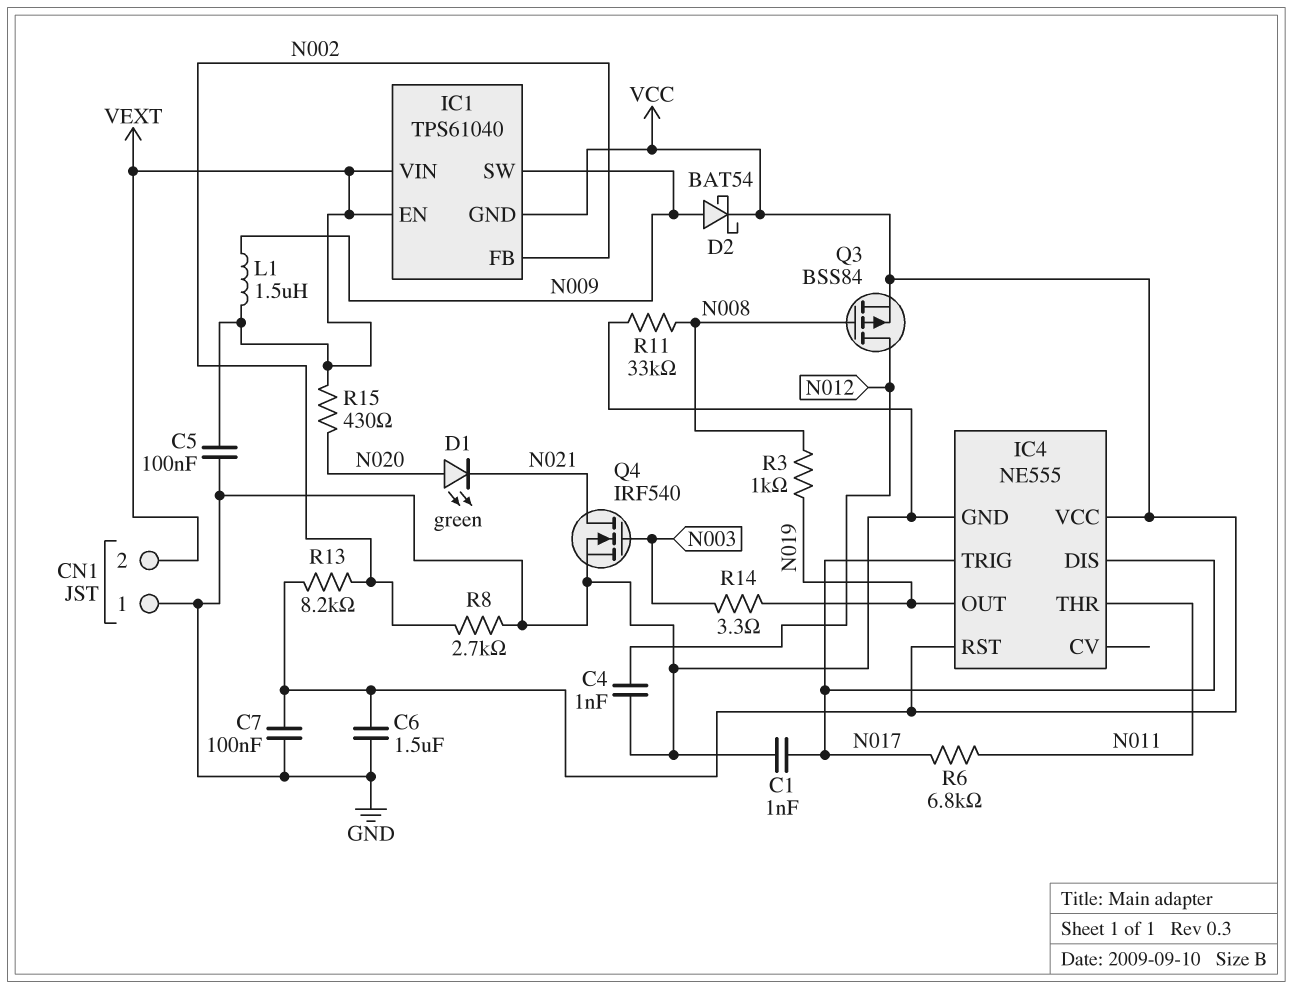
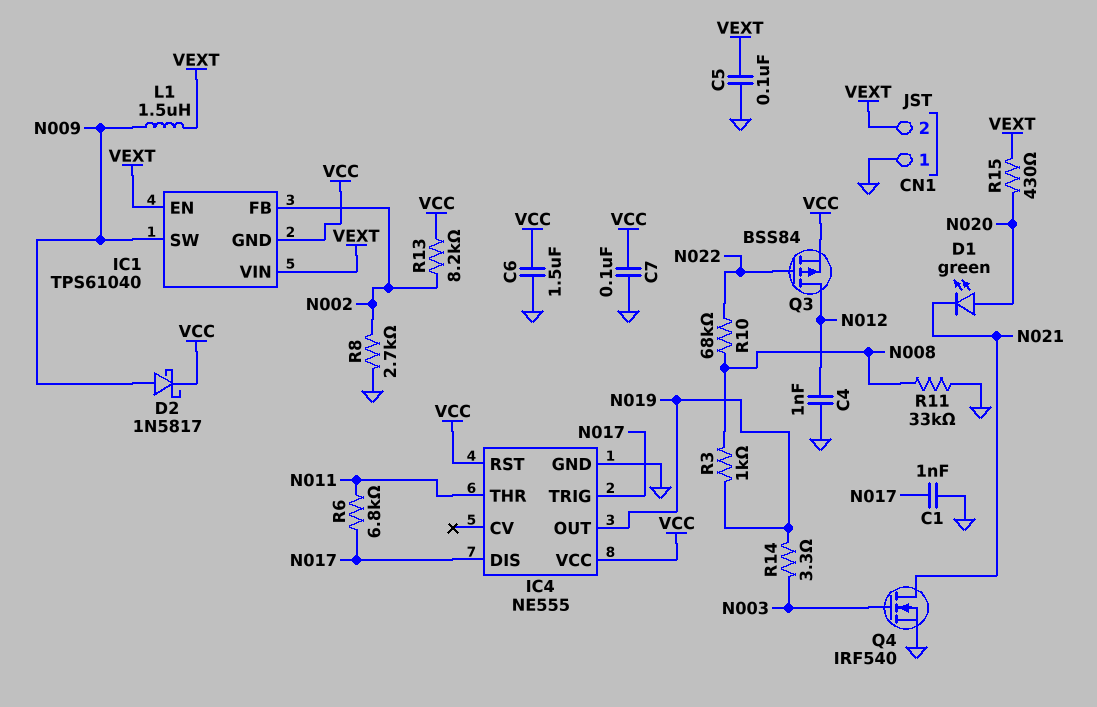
D2: schottky BAT54 (A N009, K VCC) -> schottky 1N5817 (A N009, K VCC)
Q3: PMOS BSS84 (G N008, D N012, S VCC) -> PMOS BSS84 (G N022, D N012, S VCC)
R10: none -> 68k (N008, N022)

